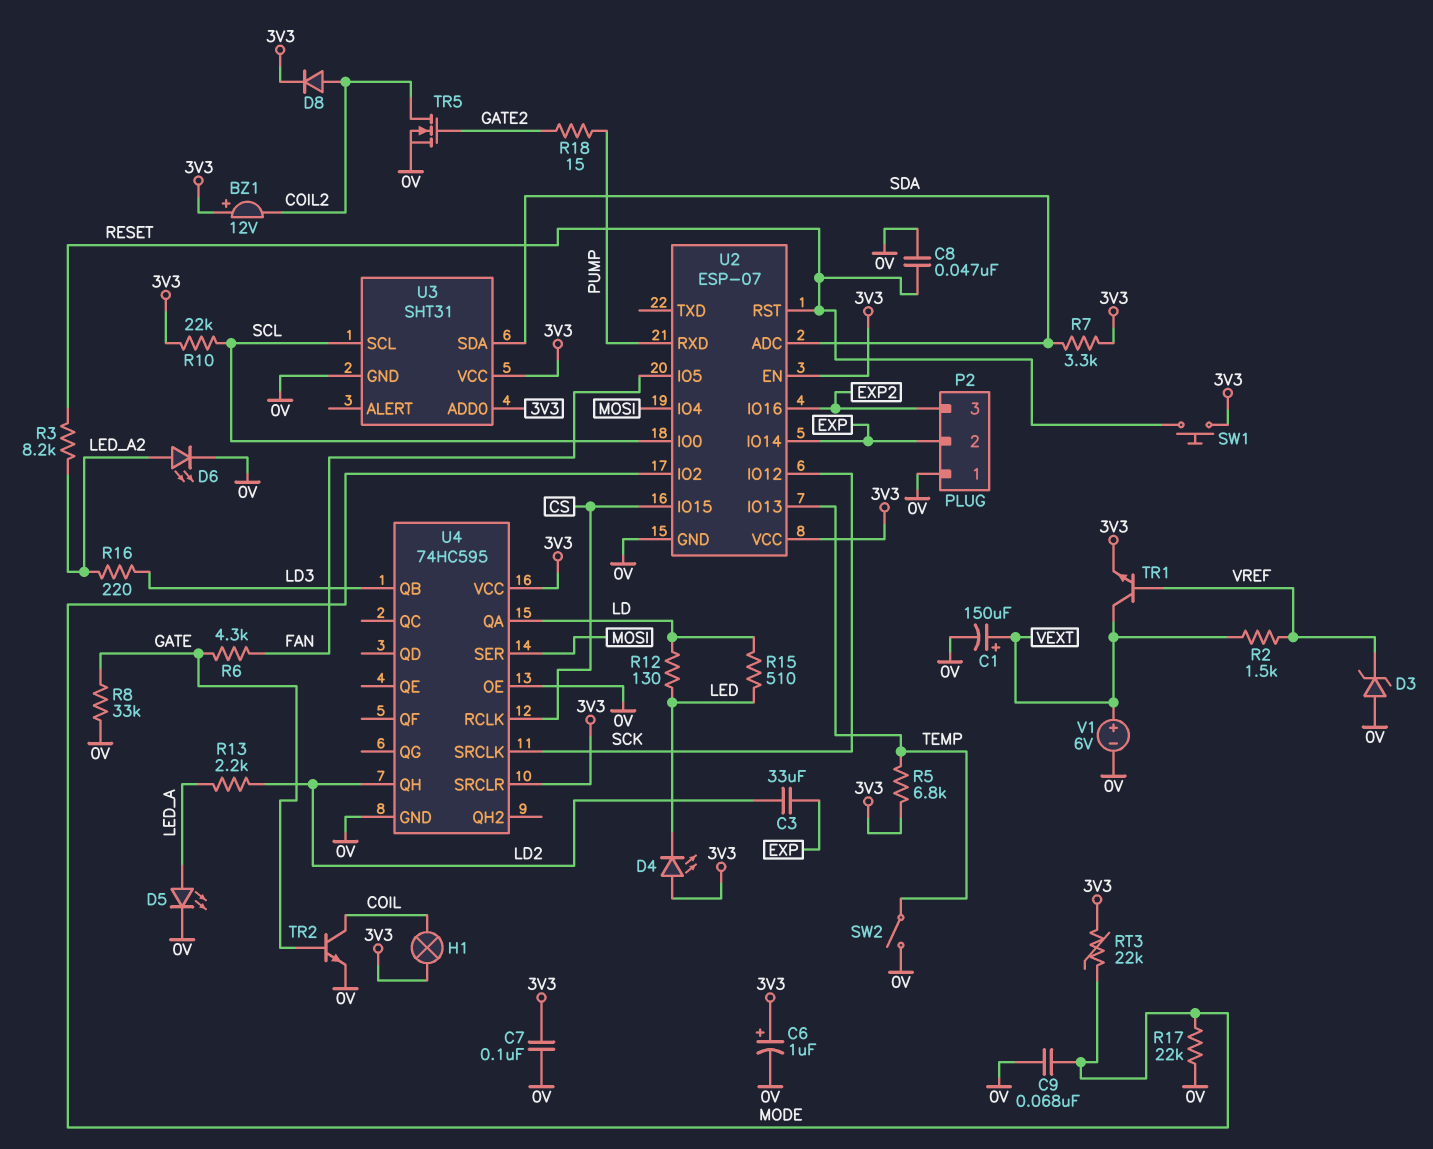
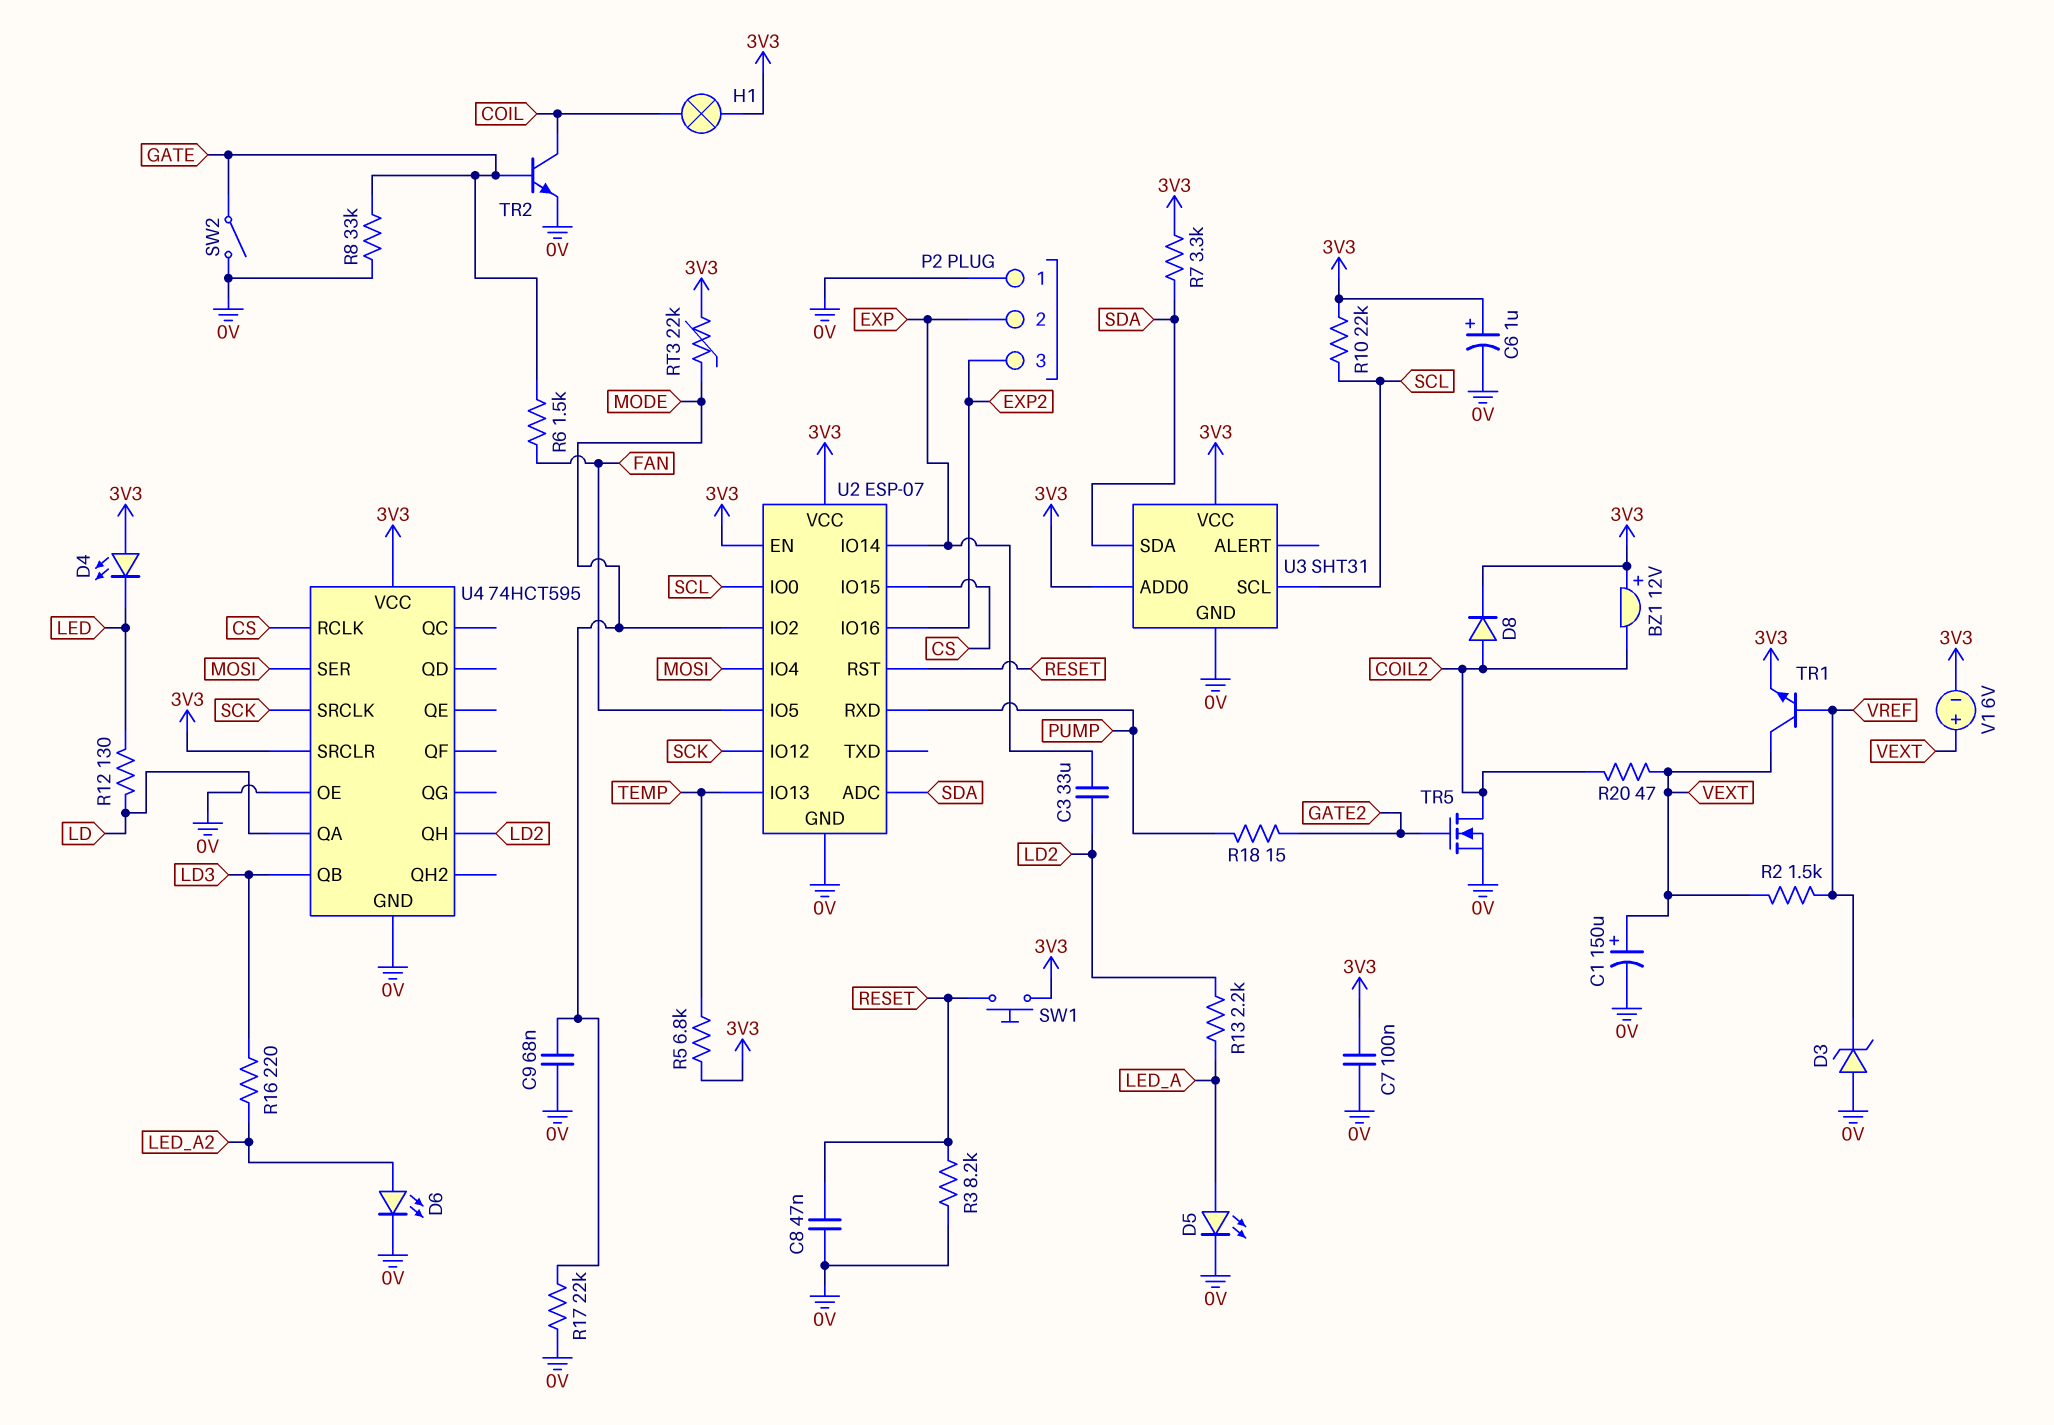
R3: 8.2k (LED_A2, RESET) -> 8.2k (0V, RESET)
R6: 4.3k (FAN, GATE) -> 1.5k (FAN, GATE)
R15: 510 (LD, LED) -> none
R20: none -> 47 (COIL2, VEXT)
SW2: switch (0V, TEMP) -> switch (0V, GATE)
U4: 74HC595 -> 74HCT595
V1: 6V (plus VEXT, minus 0V) -> 6V (plus VEXT, minus 3V3)

